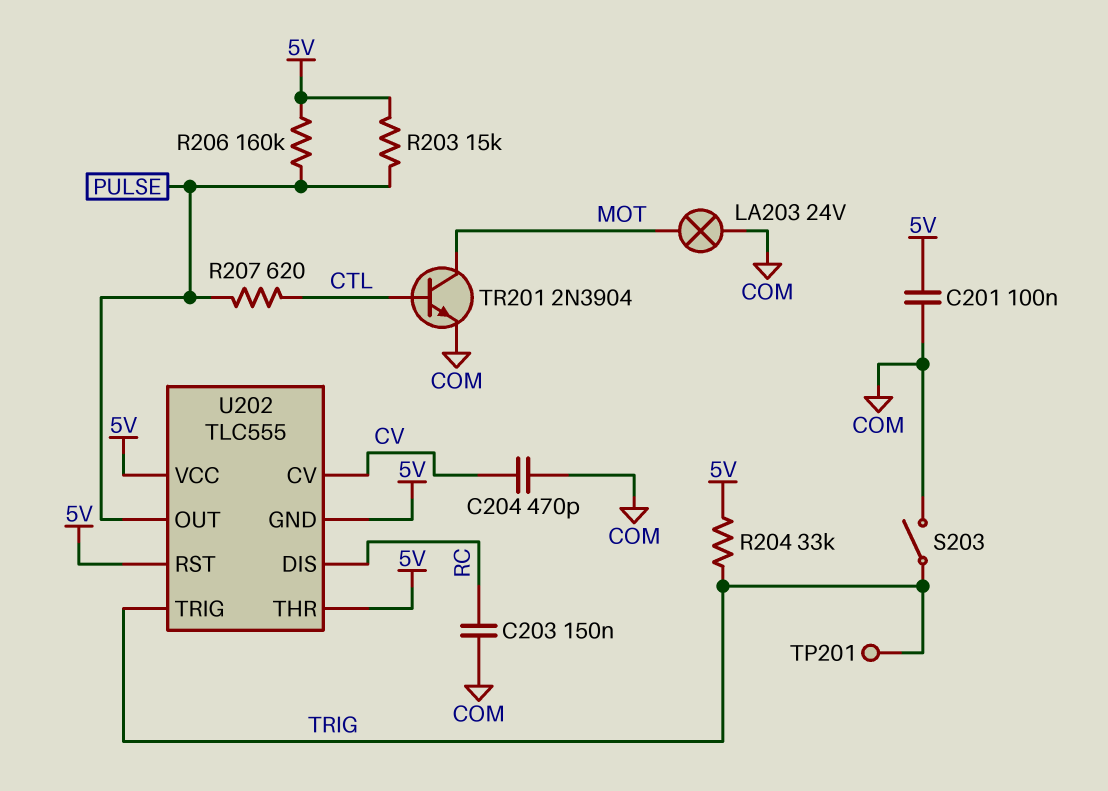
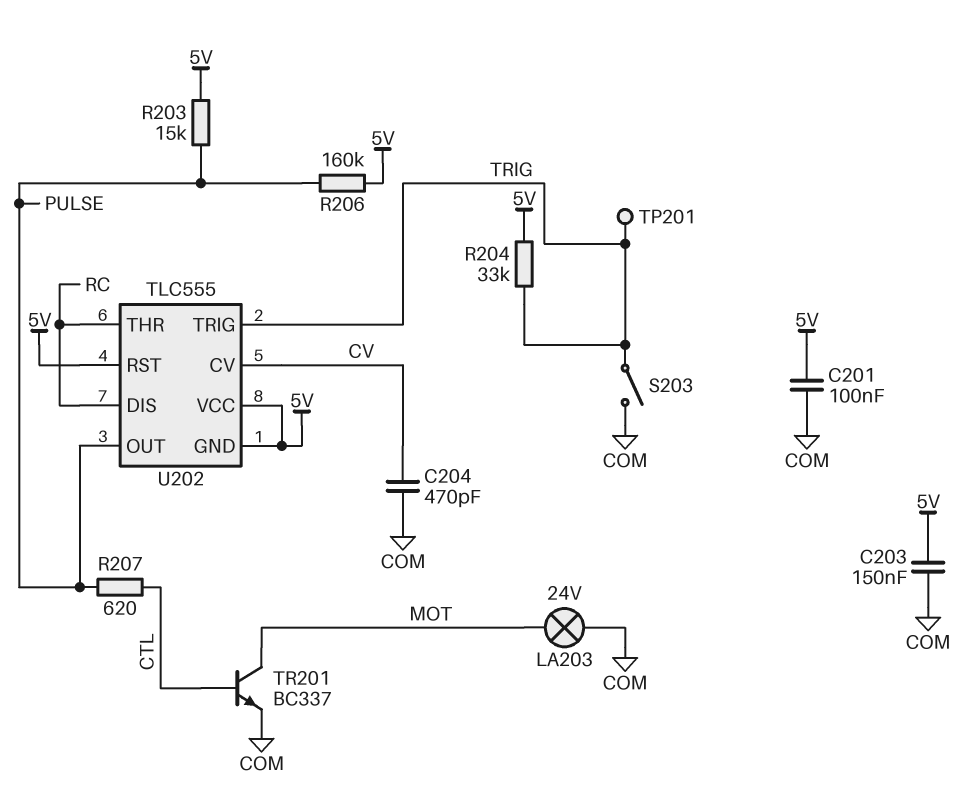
C203: 150nF (COM, RC) -> 150nF (5V, COM)
TR201: NPN 2N3904 (B CTL, C MOT, E COM) -> NPN BC337 (B CTL, C MOT, E COM)
U202 pin THR: 5V -> RC

